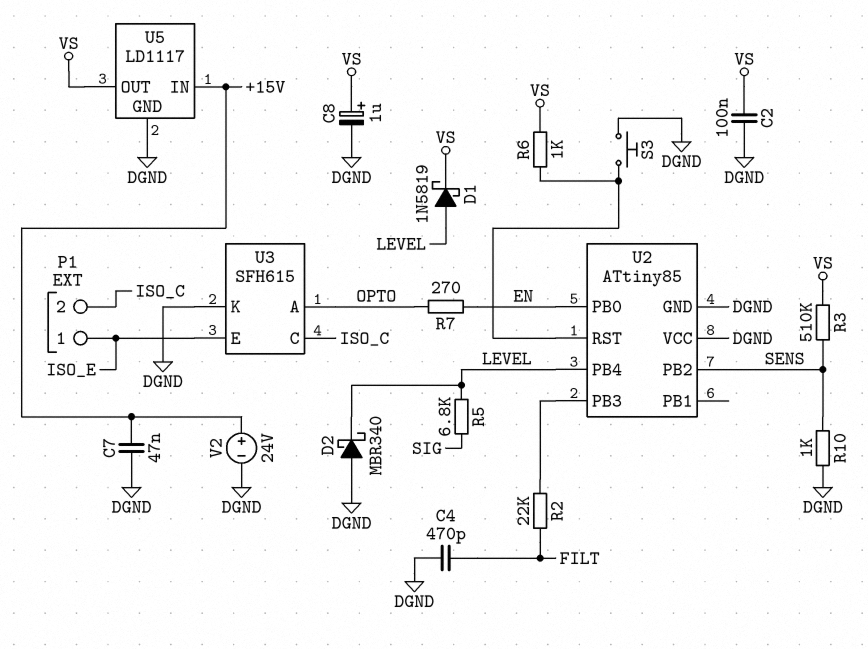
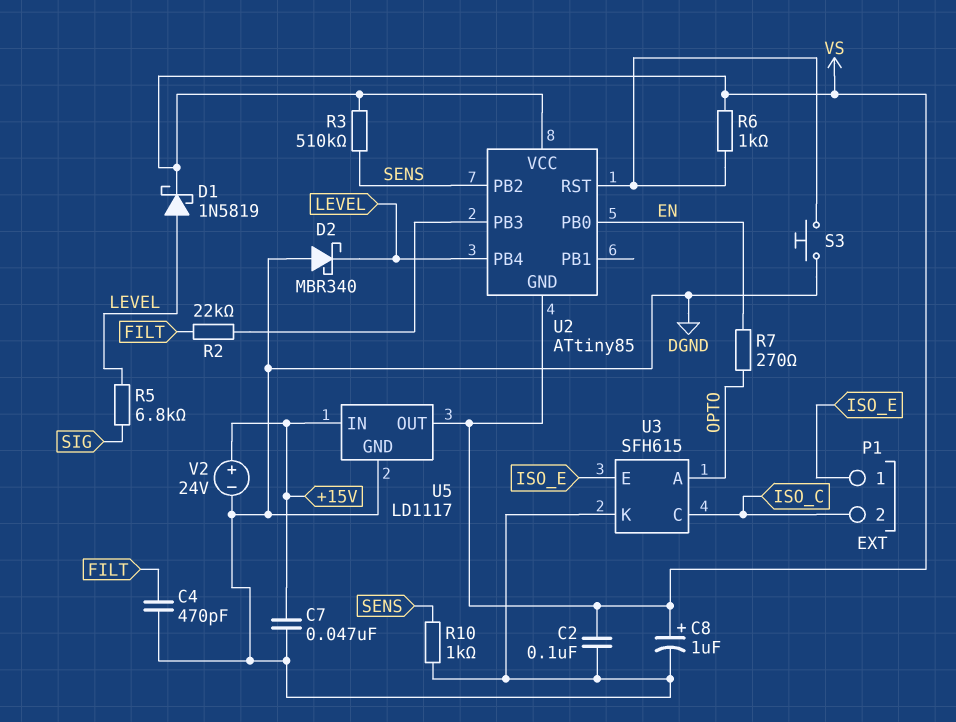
U2 pin GND: DGND -> VS
U2 pin VCC: DGND -> VS

